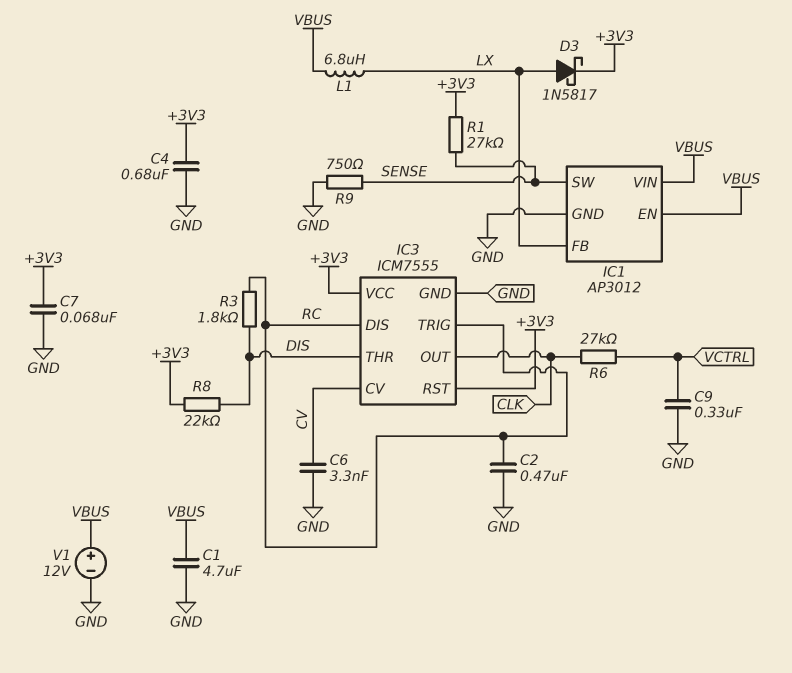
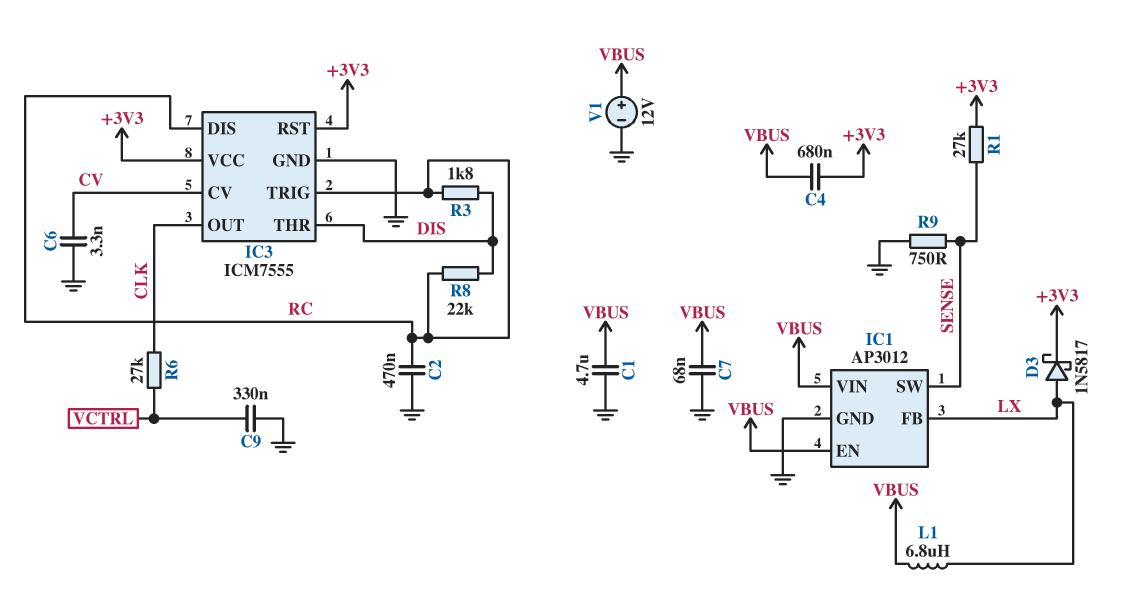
C4: 680nF (+3V3, GND) -> 680nF (+3V3, VBUS)
C7: 68nF (+3V3, GND) -> 68nF (GND, VBUS)
R8: 22k (+3V3, DIS) -> 22k (DIS, RC)

